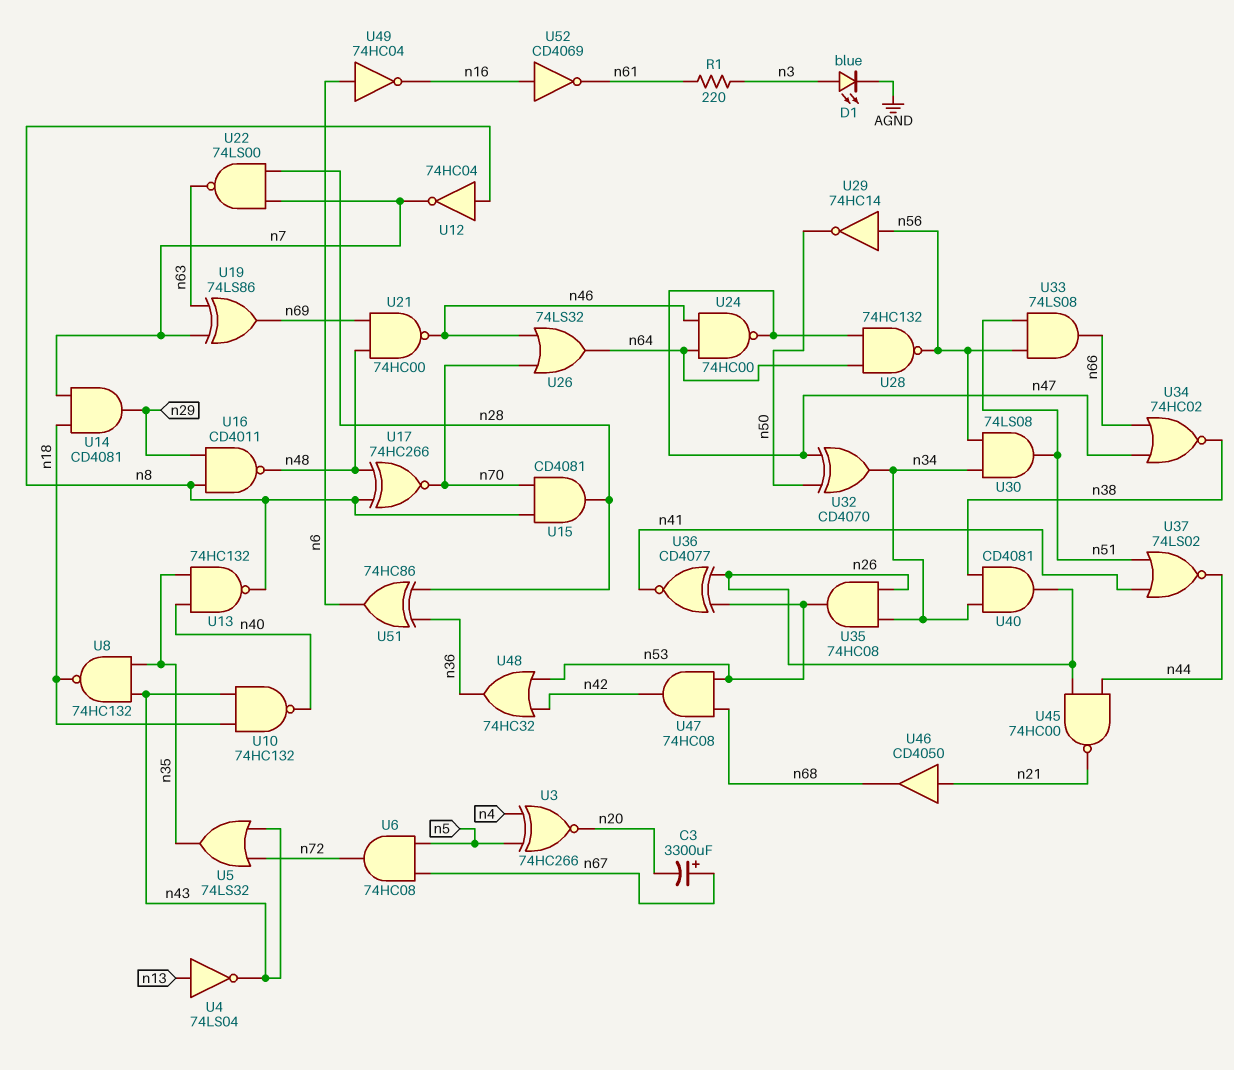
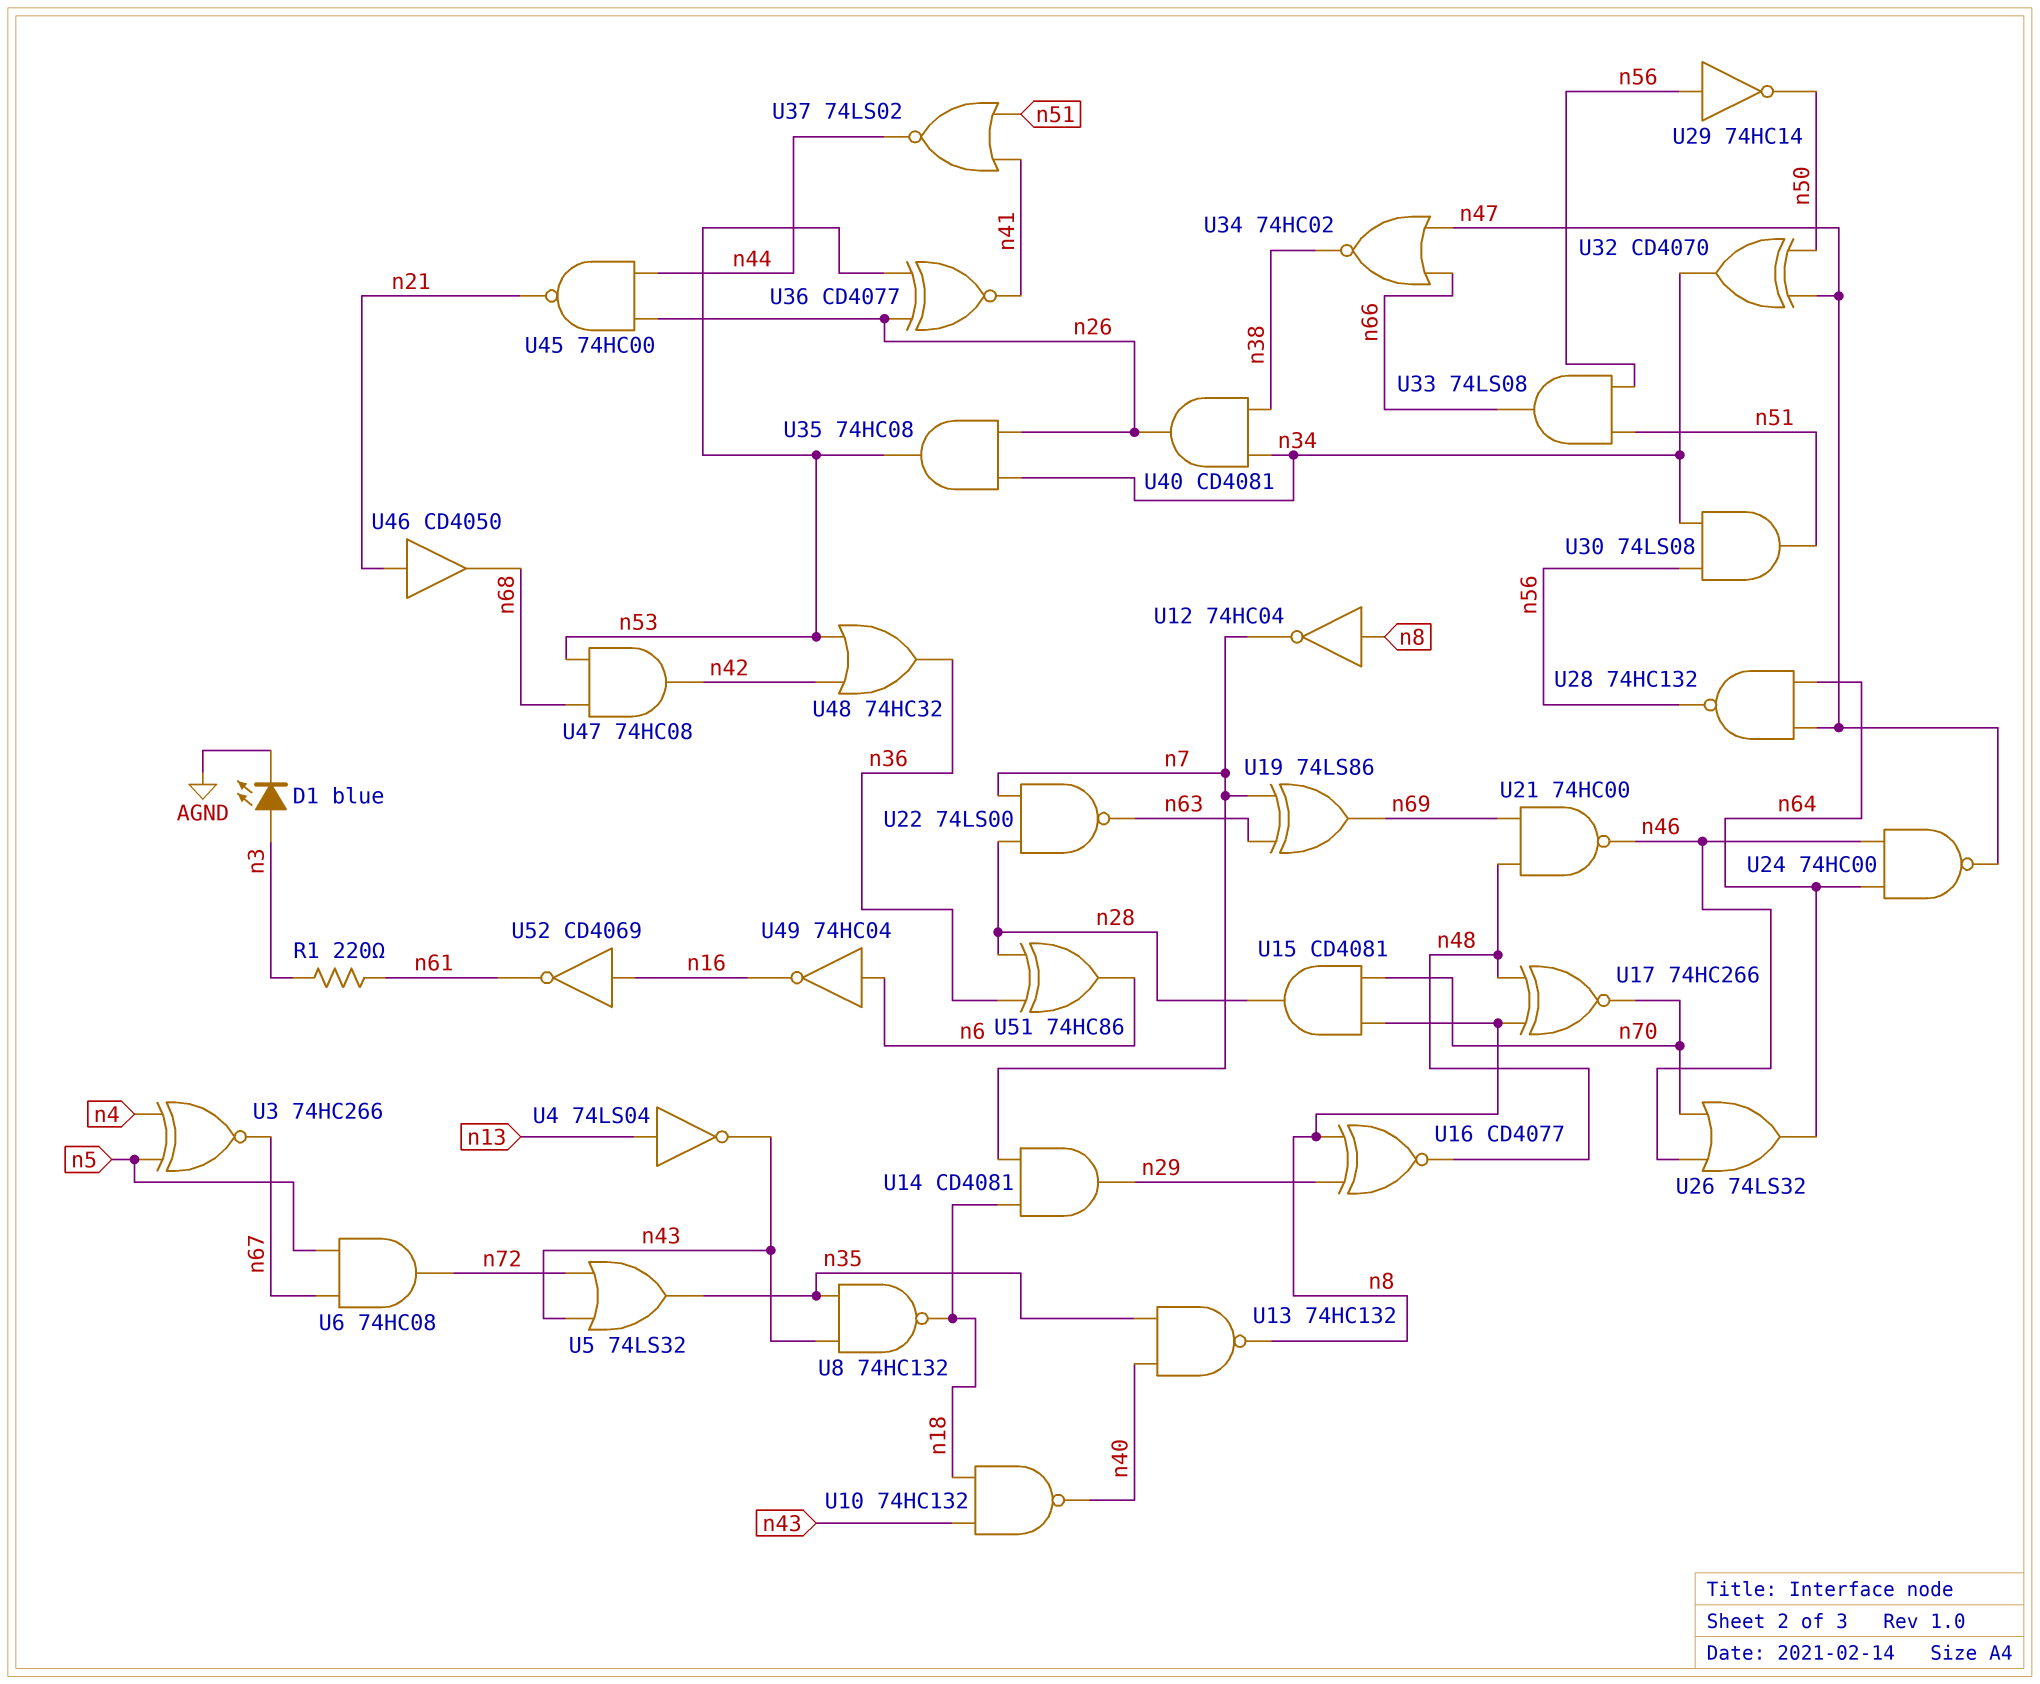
C3: 3300uF (plus n67, minus n20) -> none
U3: XNOR 74HC266 (in n4, in n5, out n20) -> XNOR 74HC266 (in n4, in n5, out n67)
U16: NAND CD4011 (in n8, in n29, out n48) -> XNOR CD4077 (in n8, in n29, out n48)

